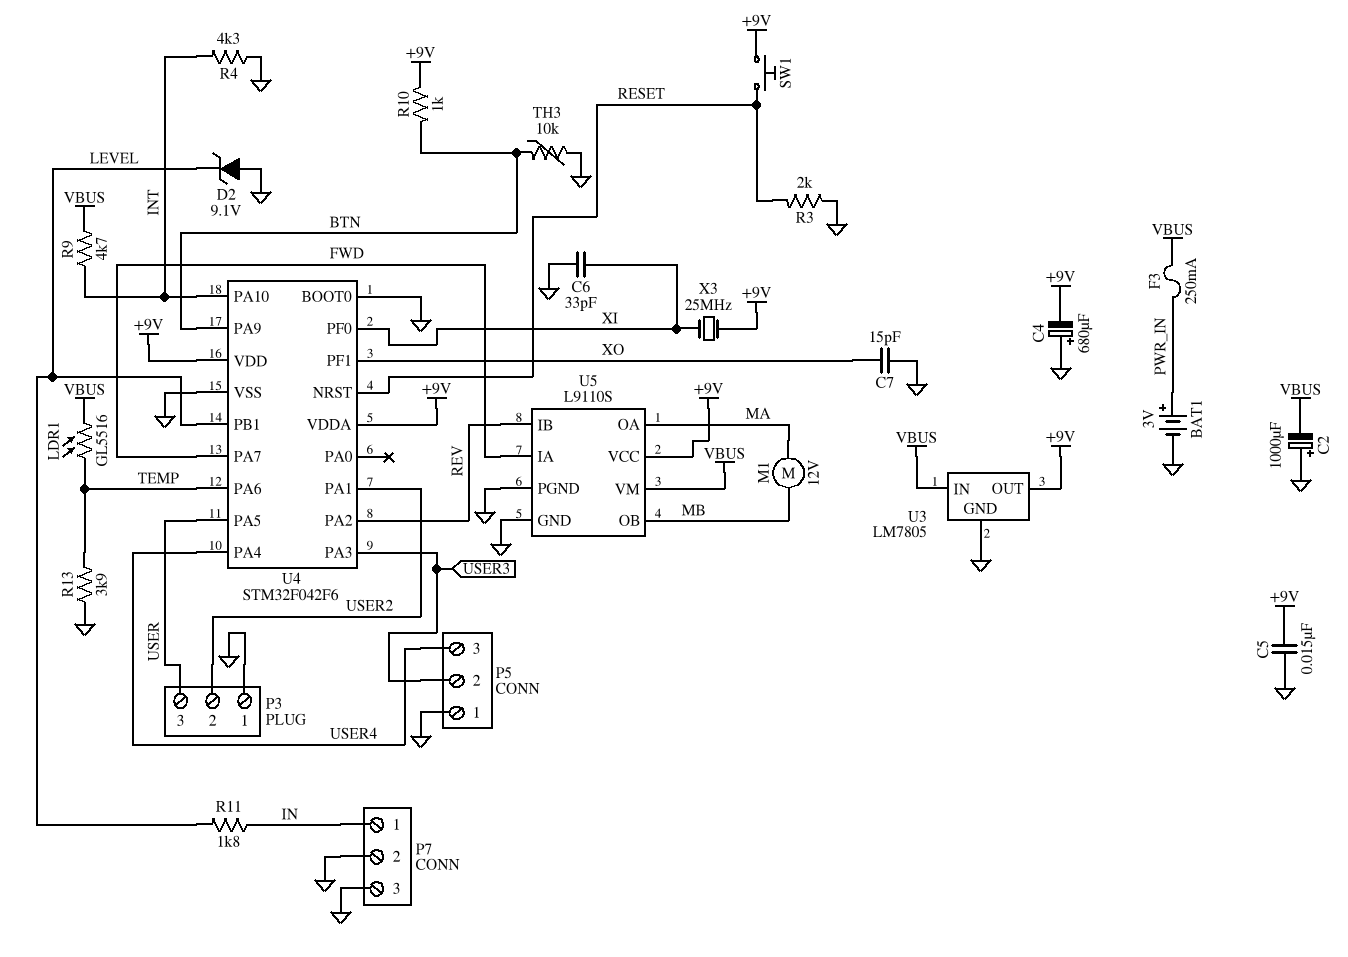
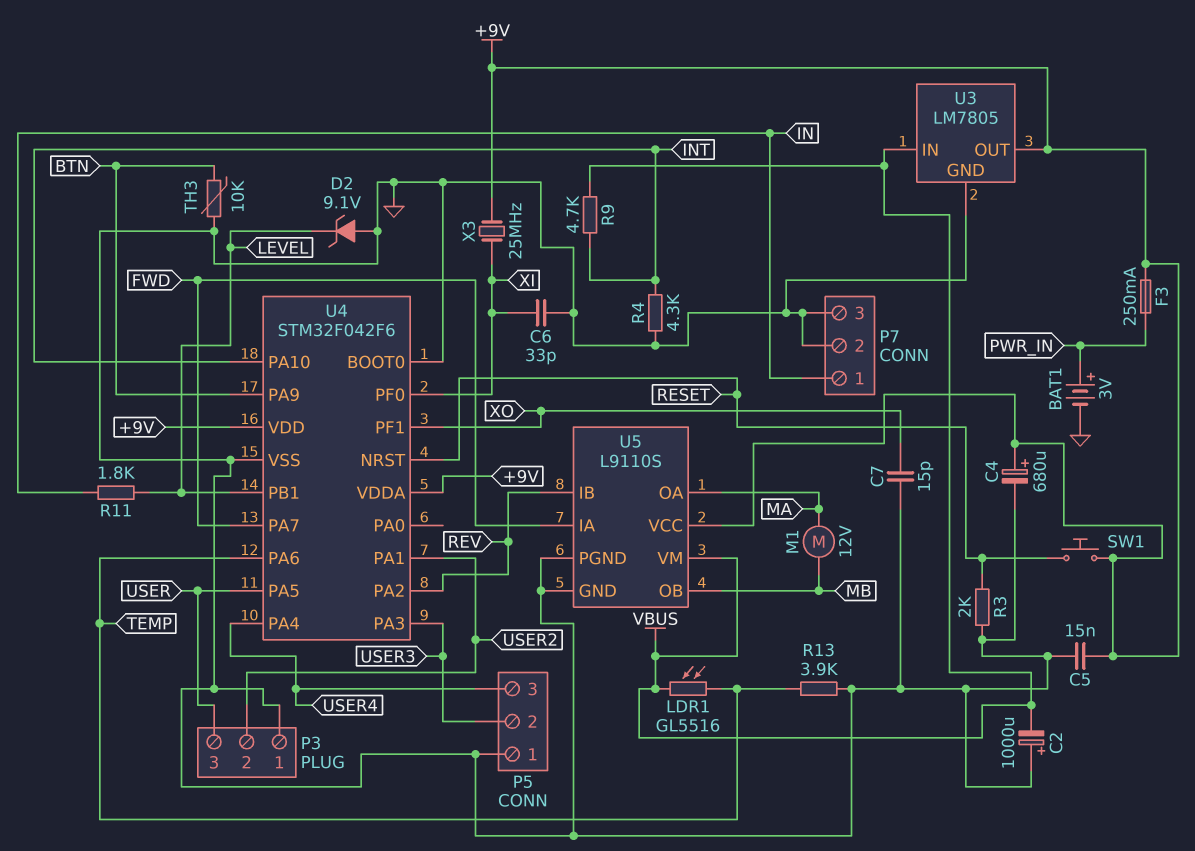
C4: 680uF (plus GND, minus +9V) -> 680uF (plus +9V, minus GND)
F3: 250mA (PWR_IN, VBUS) -> 250mA (+9V, PWR_IN)
R10: 1k (+9V, BTN) -> none

